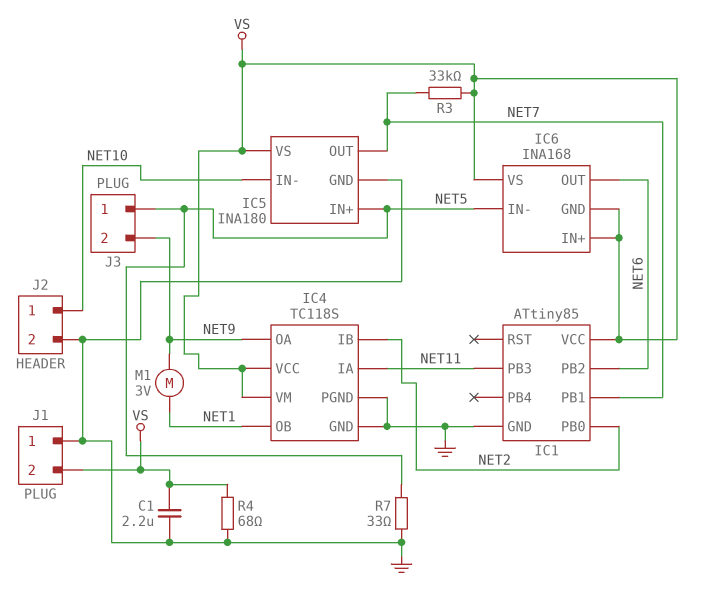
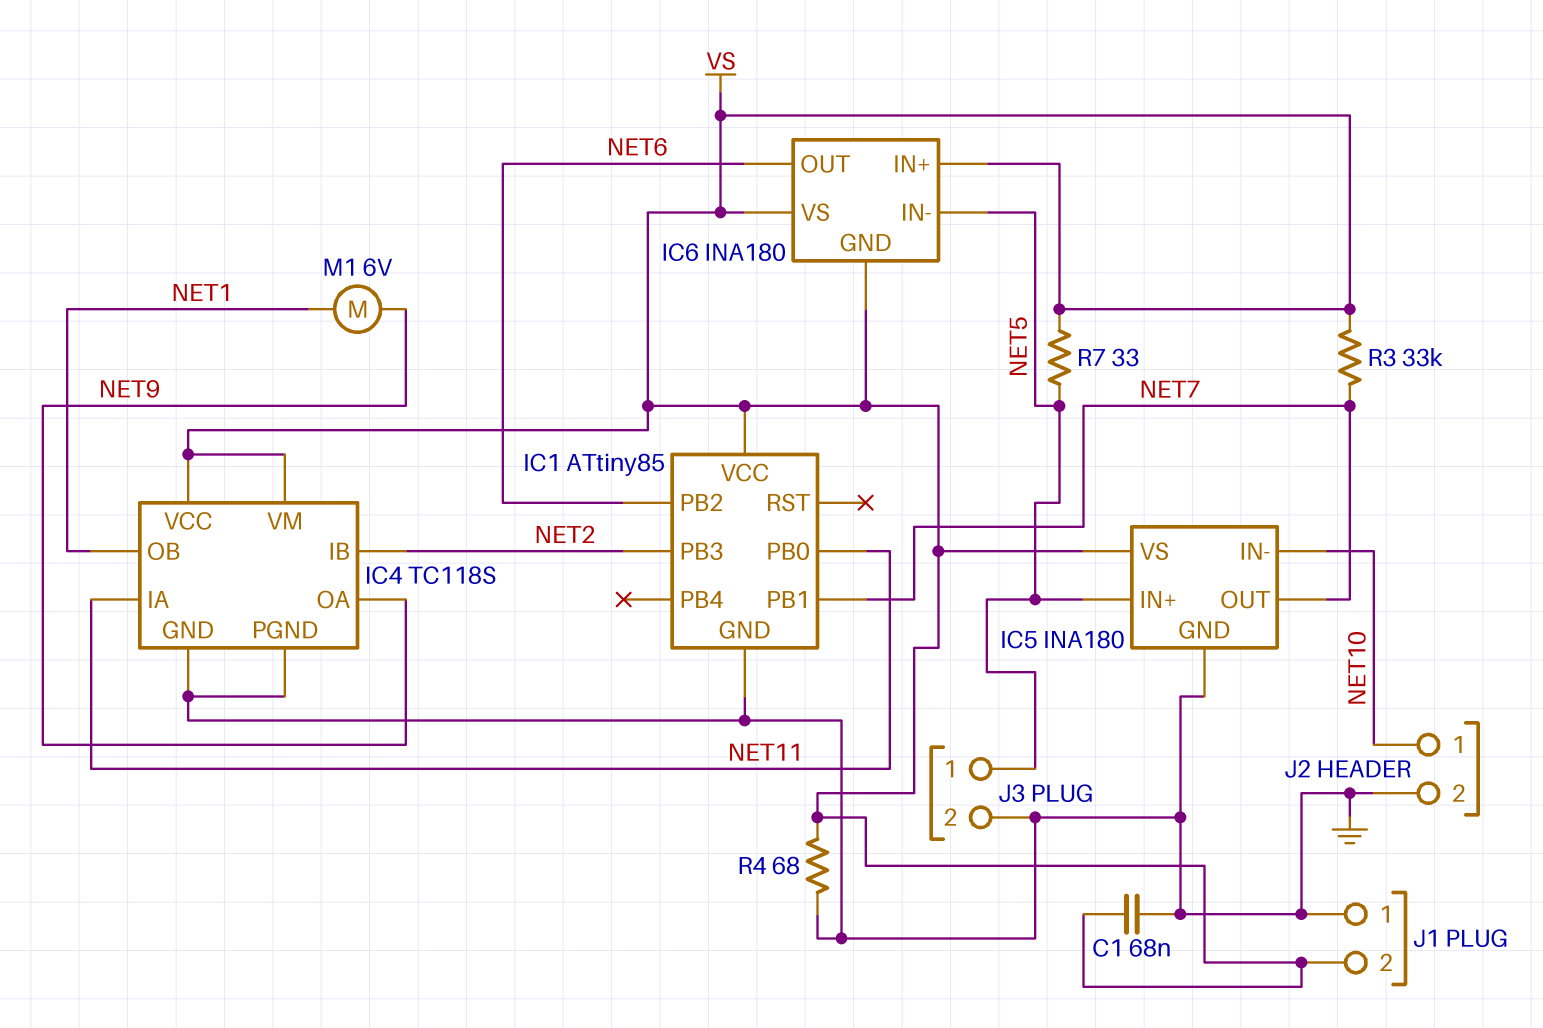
C1: 2.2uF (GND, VS) -> 68nF (GND, VS)
IC1 pin PB0: NET2 -> NET11
IC1 pin PB3: NET11 -> NET2
IC6: INA168 -> INA180
J3 pin 2: NET9 -> GND
M1: motor 3V (NET1, NET9) -> motor 6V (NET1, NET9)
R7: 33 (GND, NET5) -> 33 (NET5, VS)

